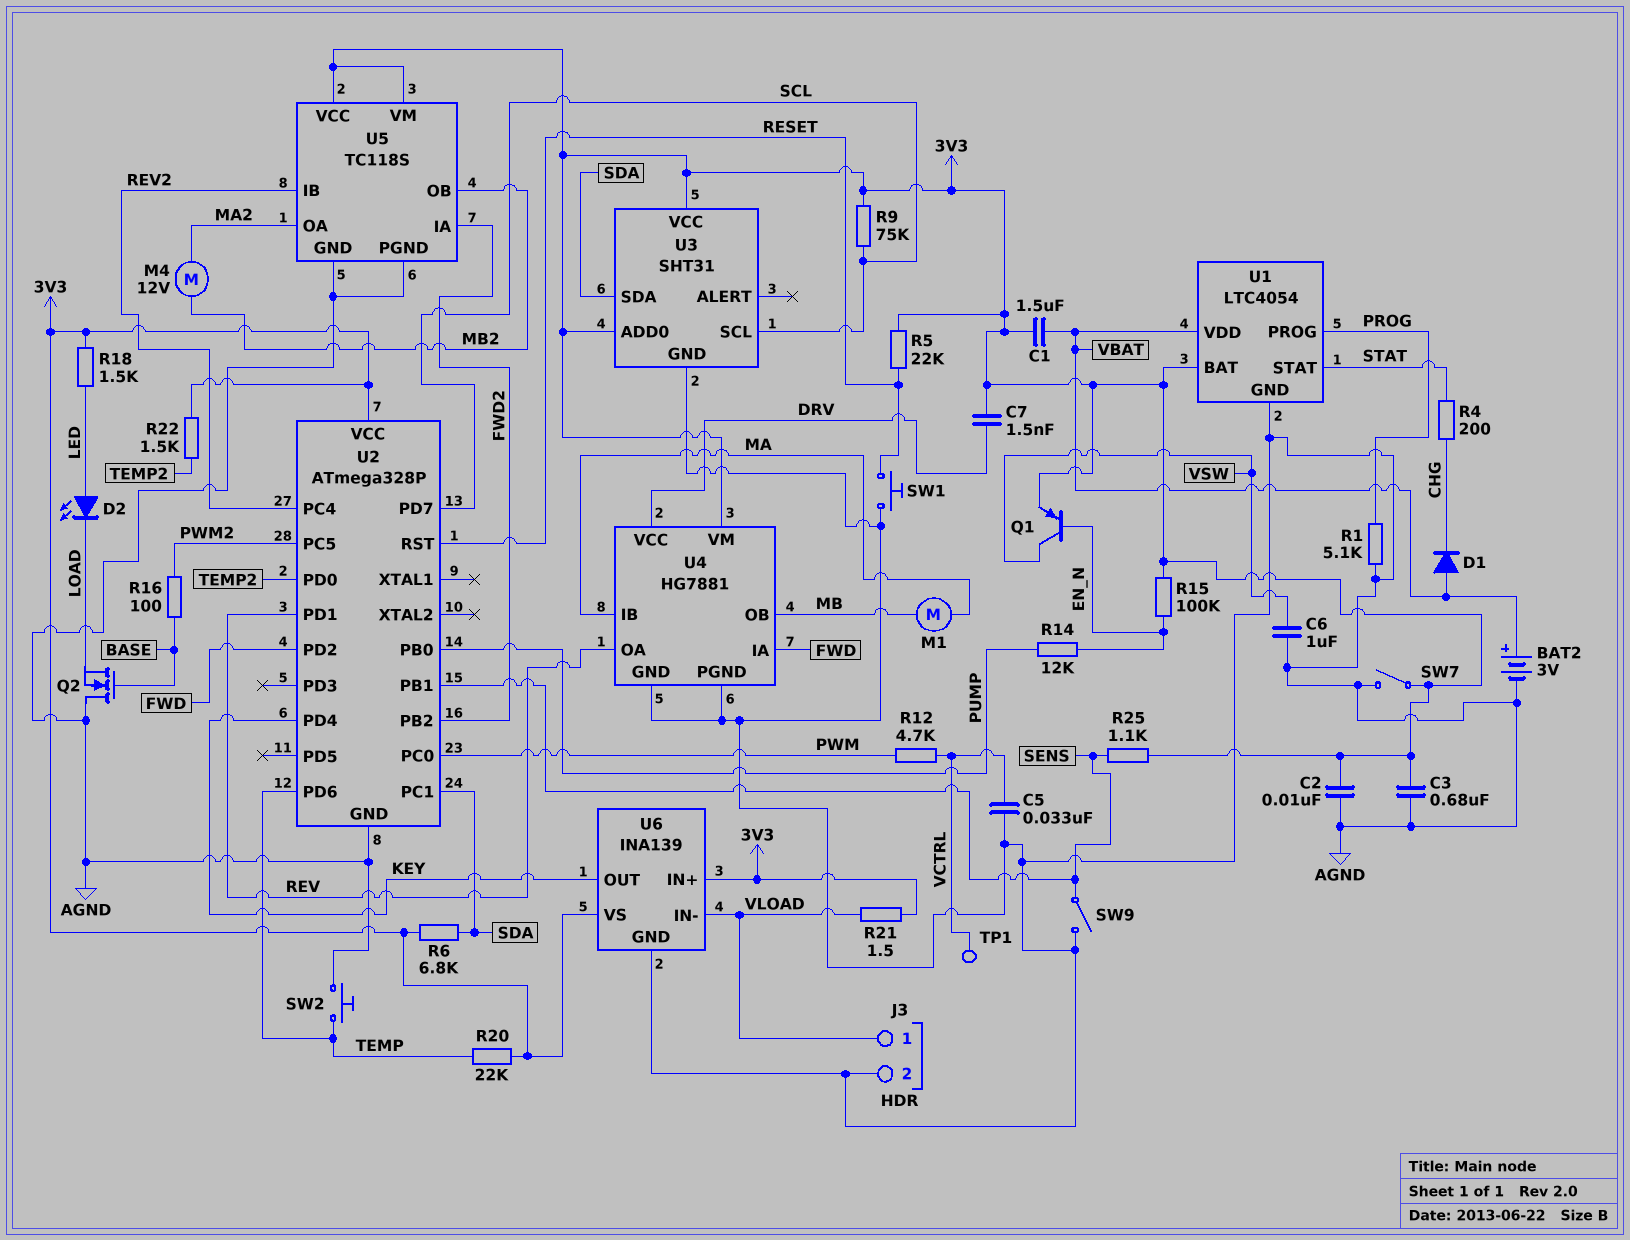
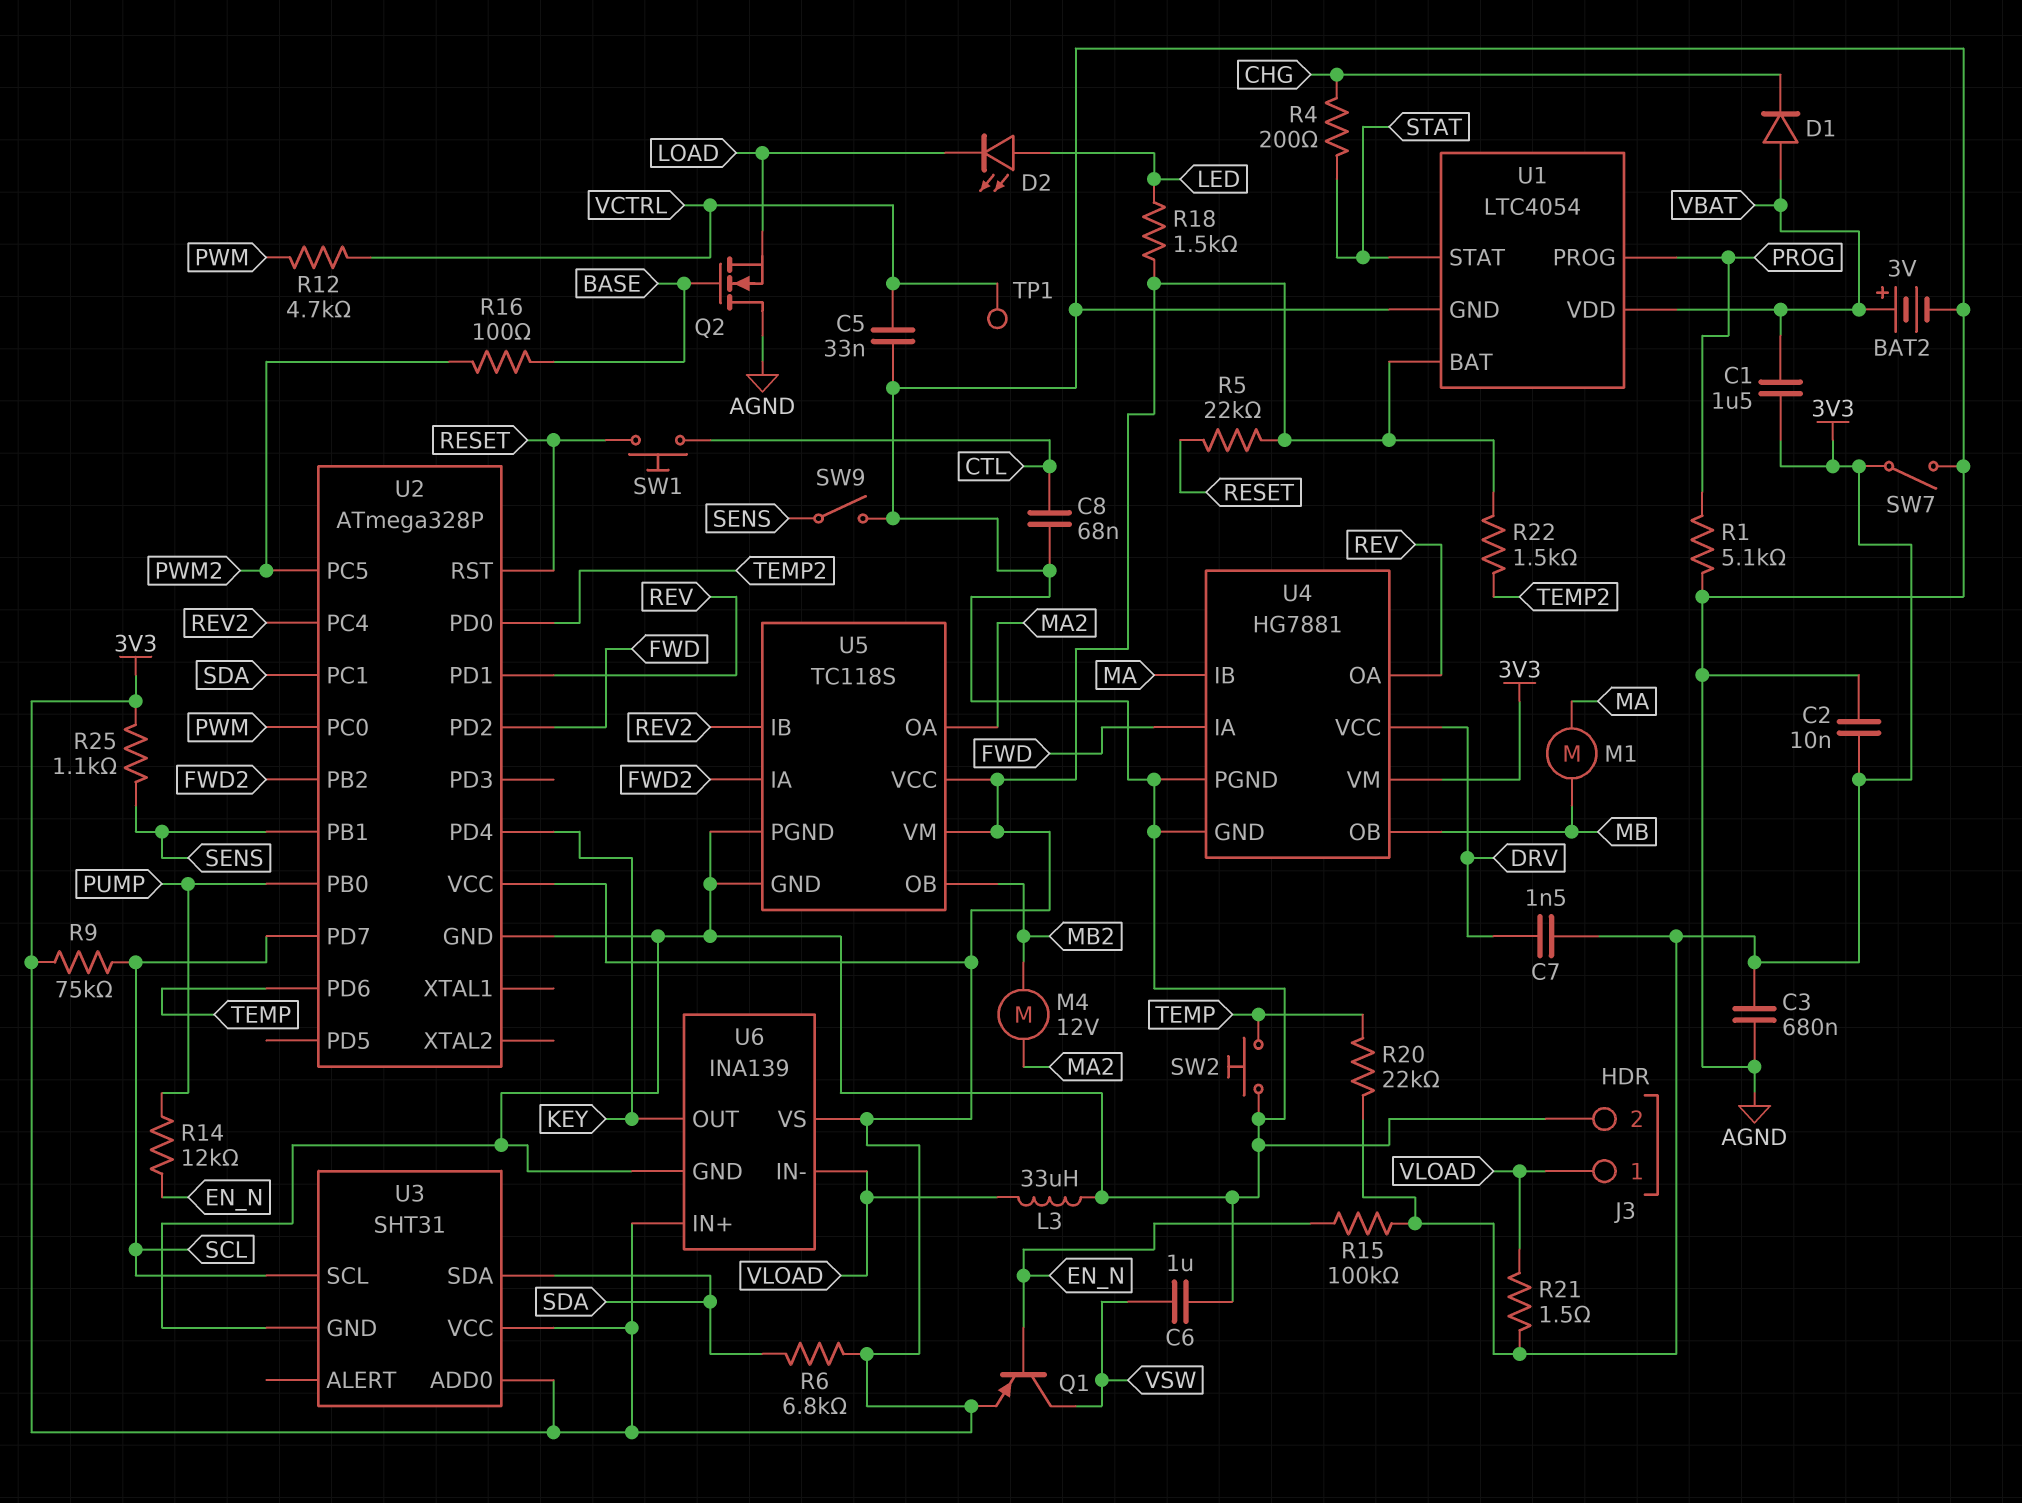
C8: none -> 68nF (AGND, CTL)
L3: none -> 33uH (AGND, VLOAD)
SW1: button (AGND, RESET) -> button (CTL, RESET)

